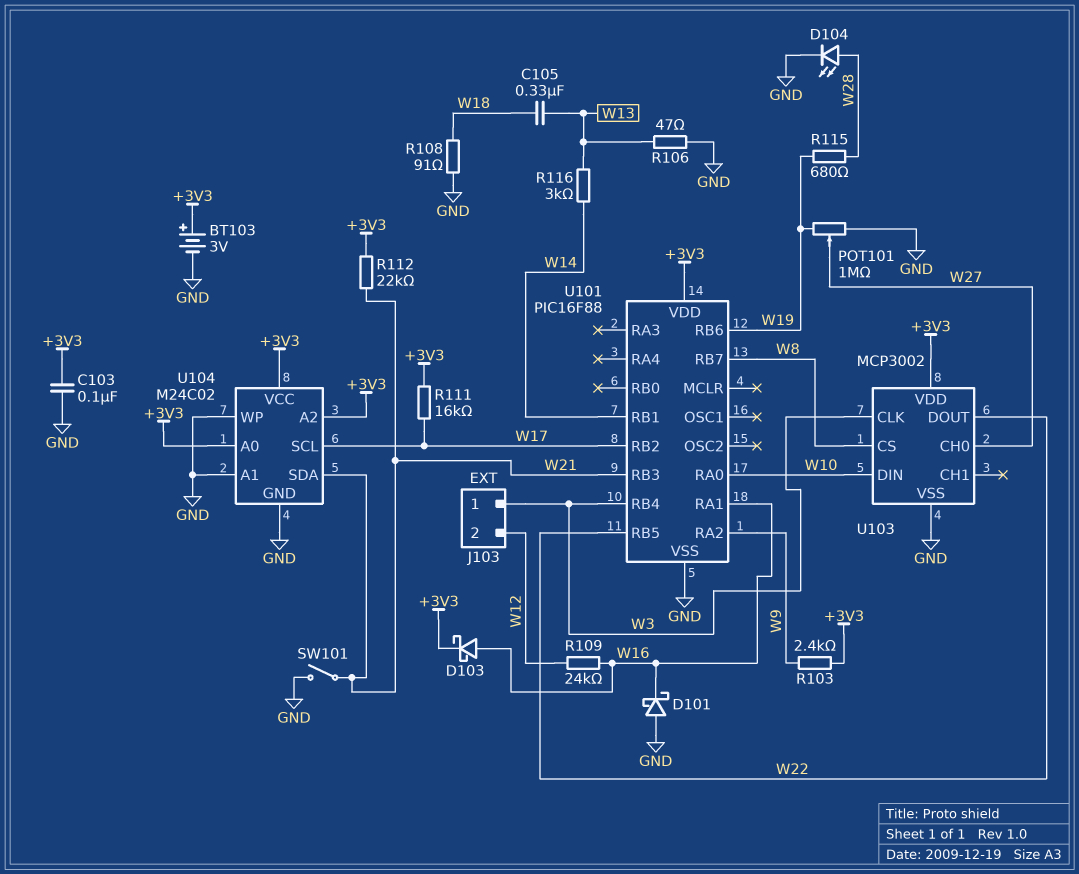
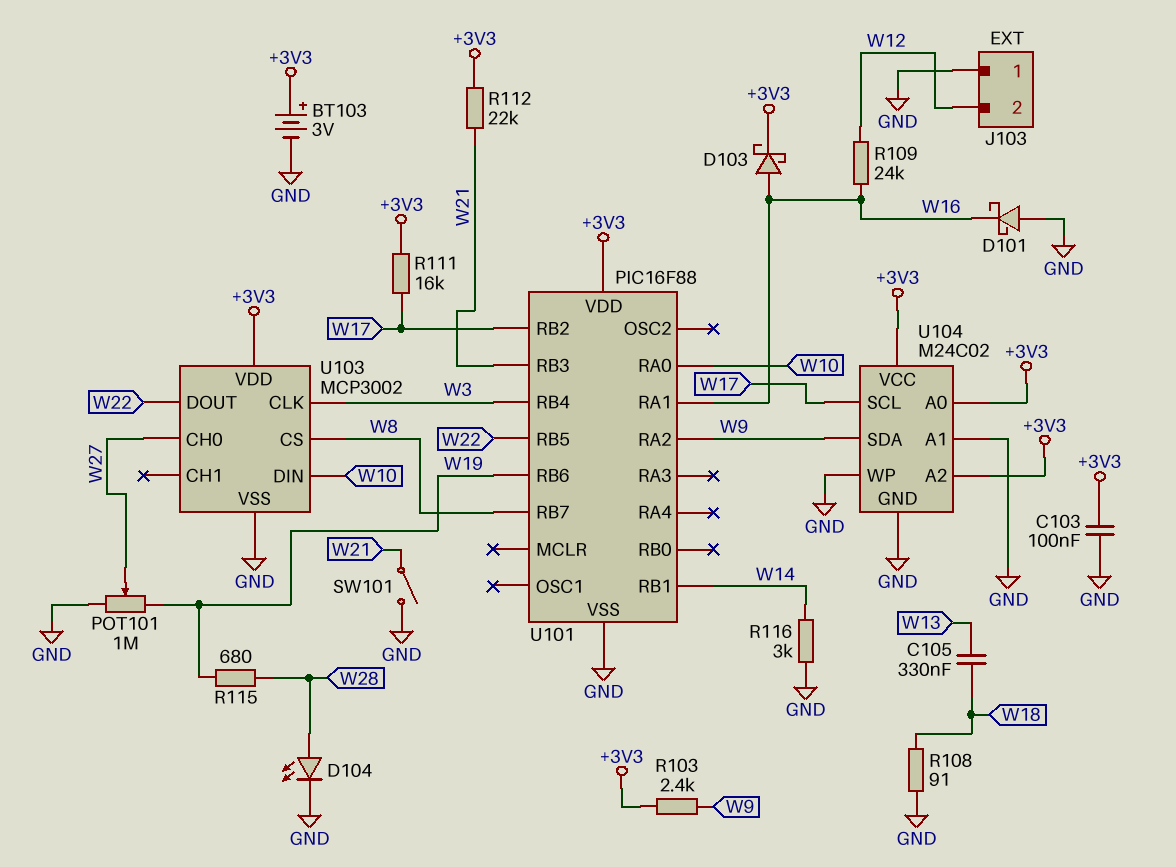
J103 pin 1: W3 -> GND
R106: 47 (GND, W13) -> none
R116: 3k (W13, W14) -> 3k (GND, W14)
U104 pin SDA: W21 -> W9

